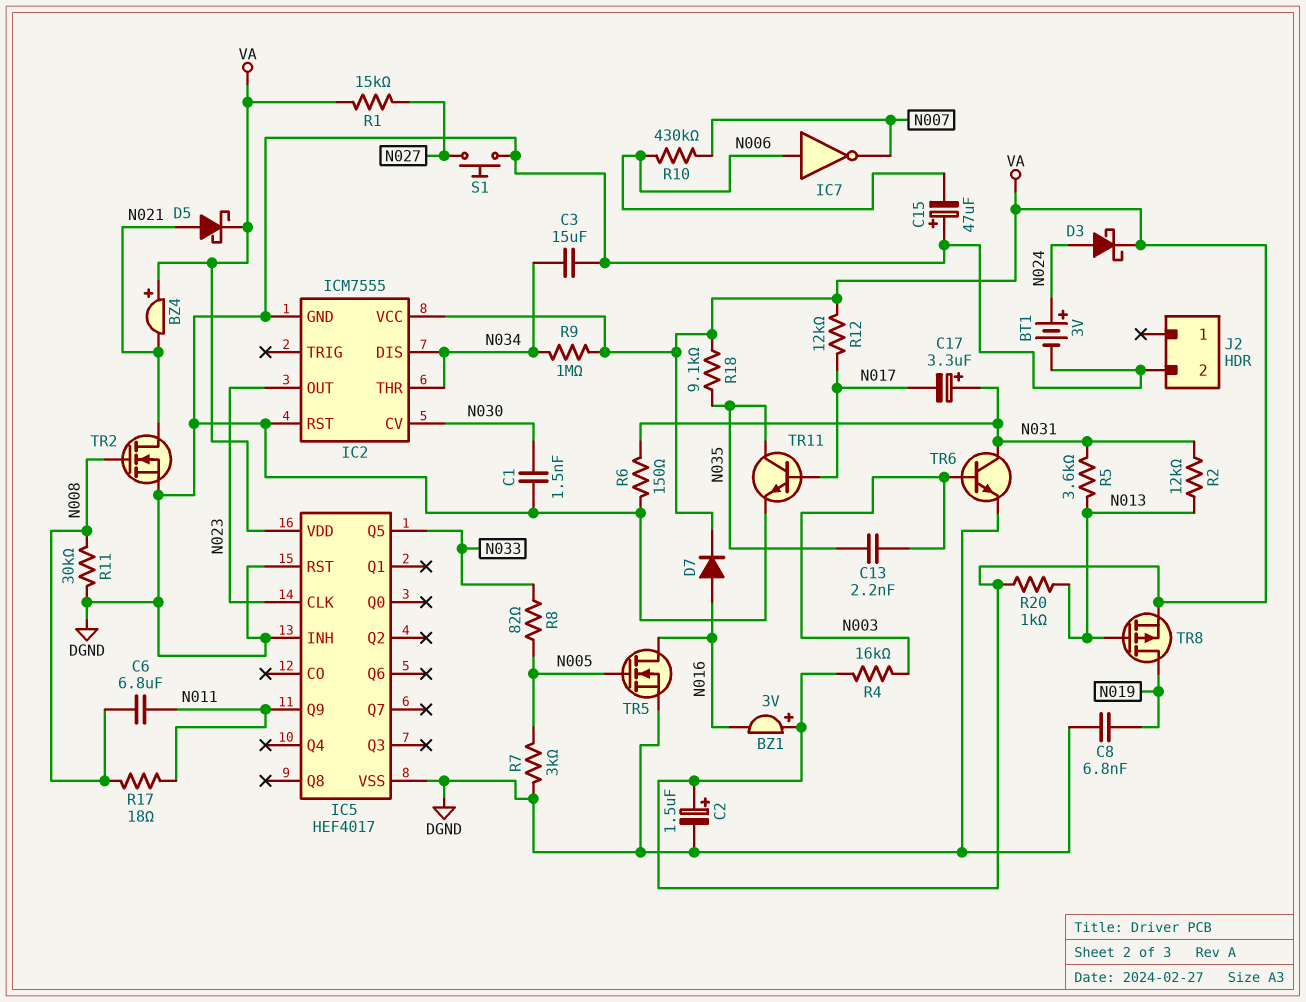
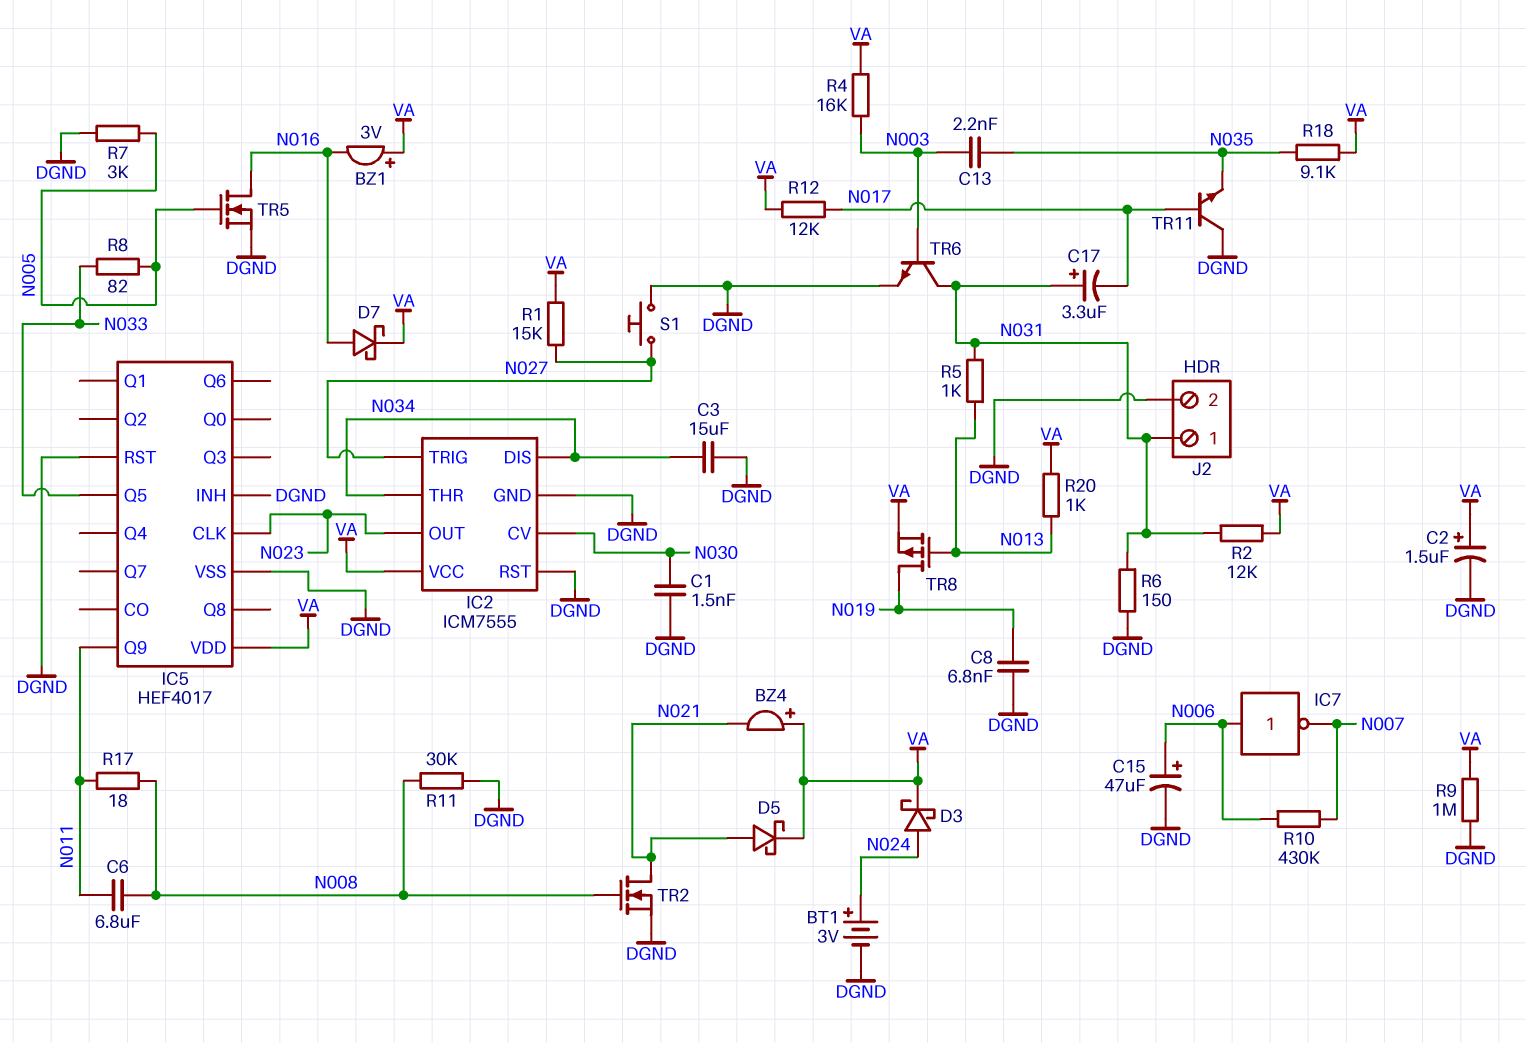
C15: 47uF (plus DGND, minus N006) -> 47uF (plus N006, minus DGND)
D7: diode (A N016, K VA) -> schottky (A N016, K VA)
IC2 pin TRIG: none -> N027
J2 pin 1: none -> N031
R2: 12k (N013, N031) -> 12k (N031, VA)
R5: 3.6k (N013, N031) -> 1k (N013, N031)
R9: 1M (N034, VA) -> 1M (DGND, VA)
TR11: NPN (B N017, C N035, E DGND) -> NPN (B N017, C DGND, E N035)

